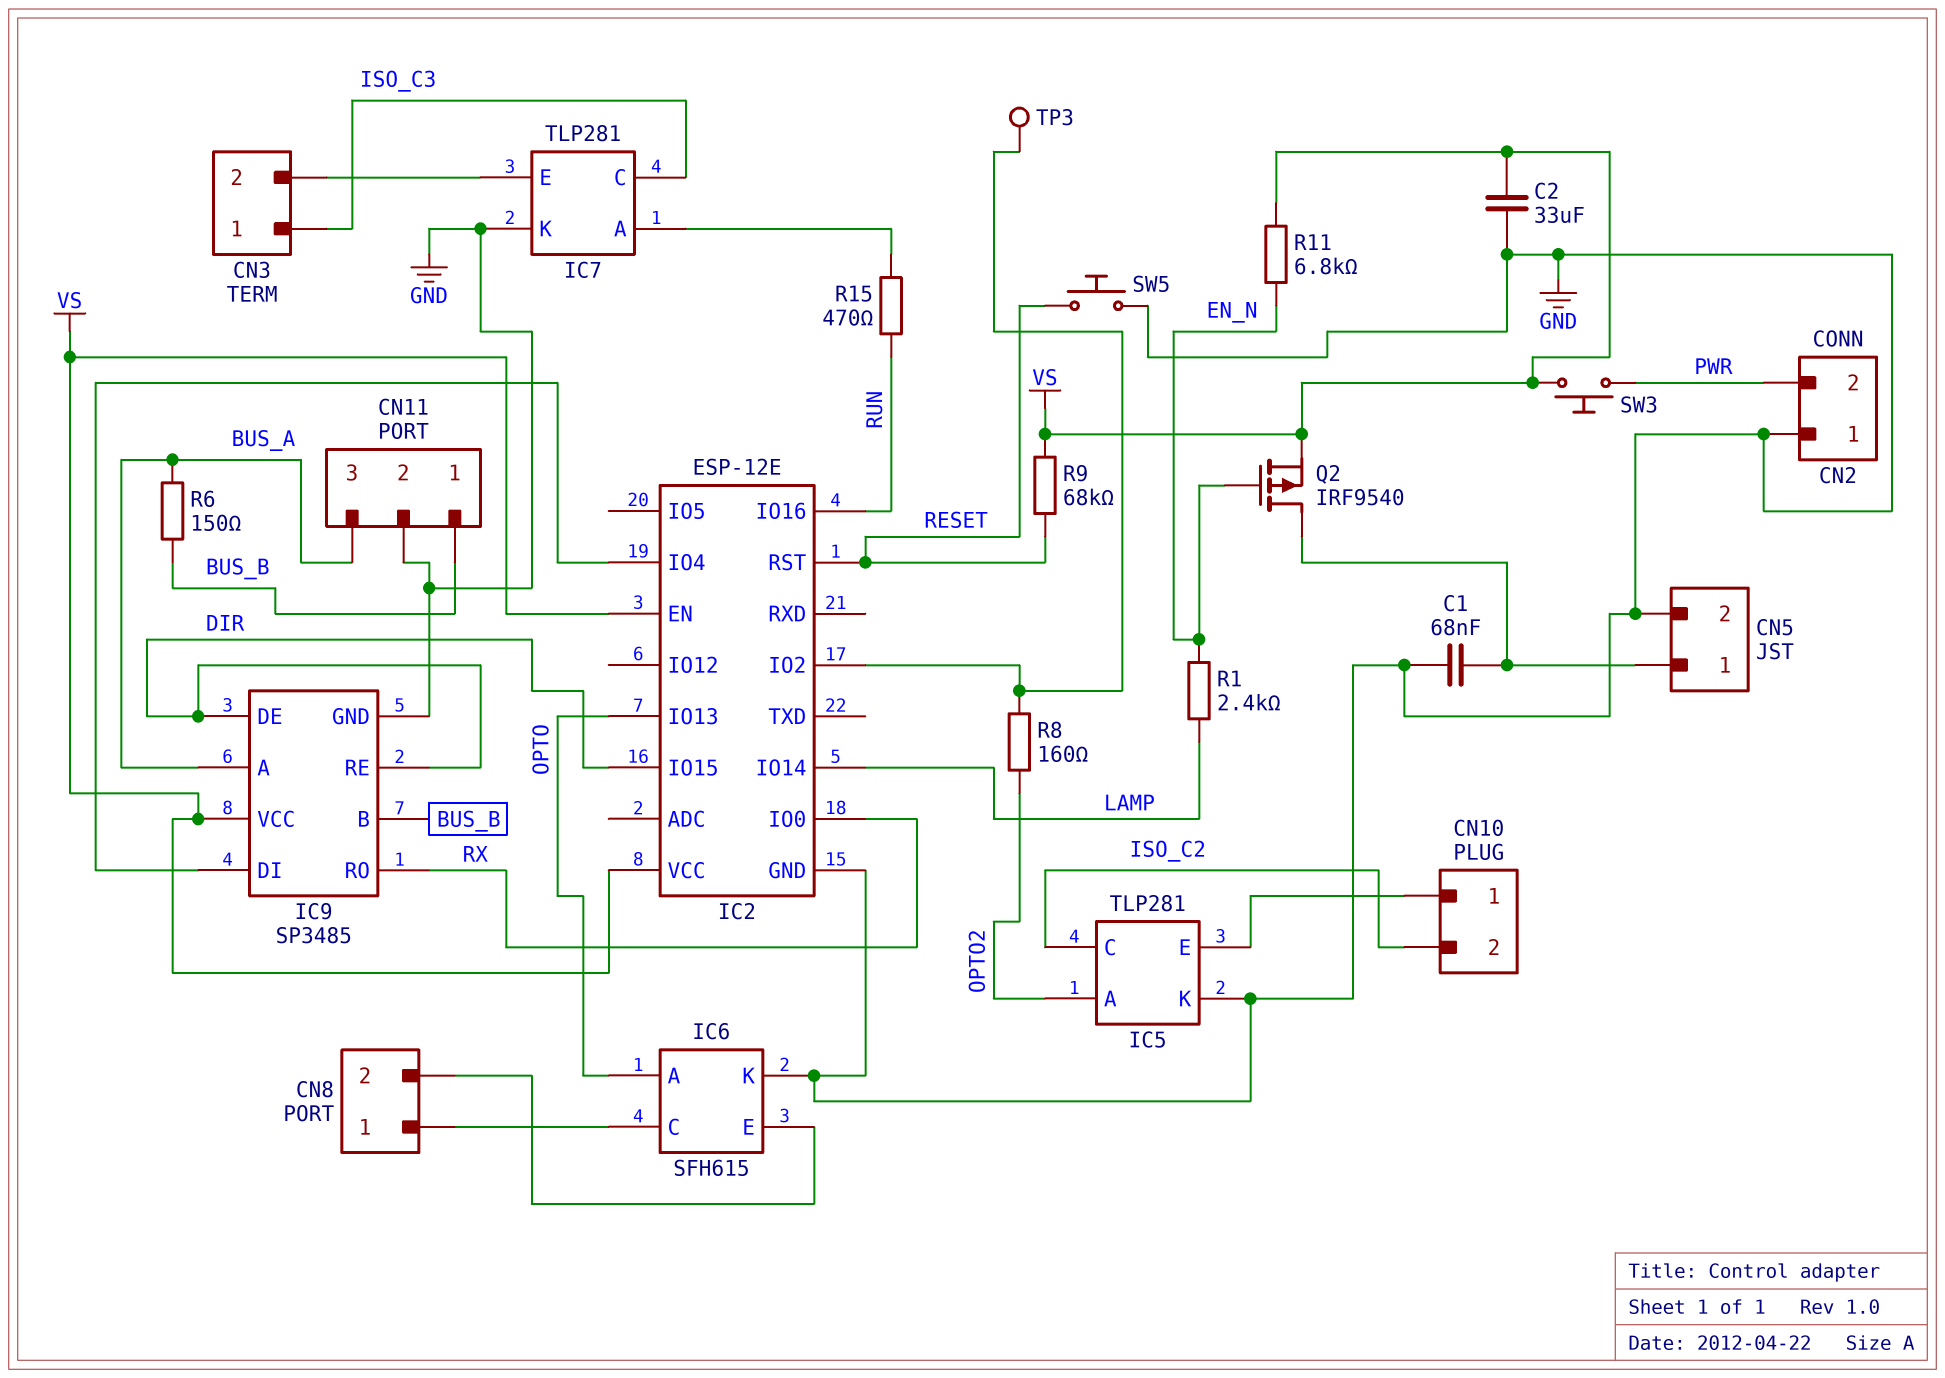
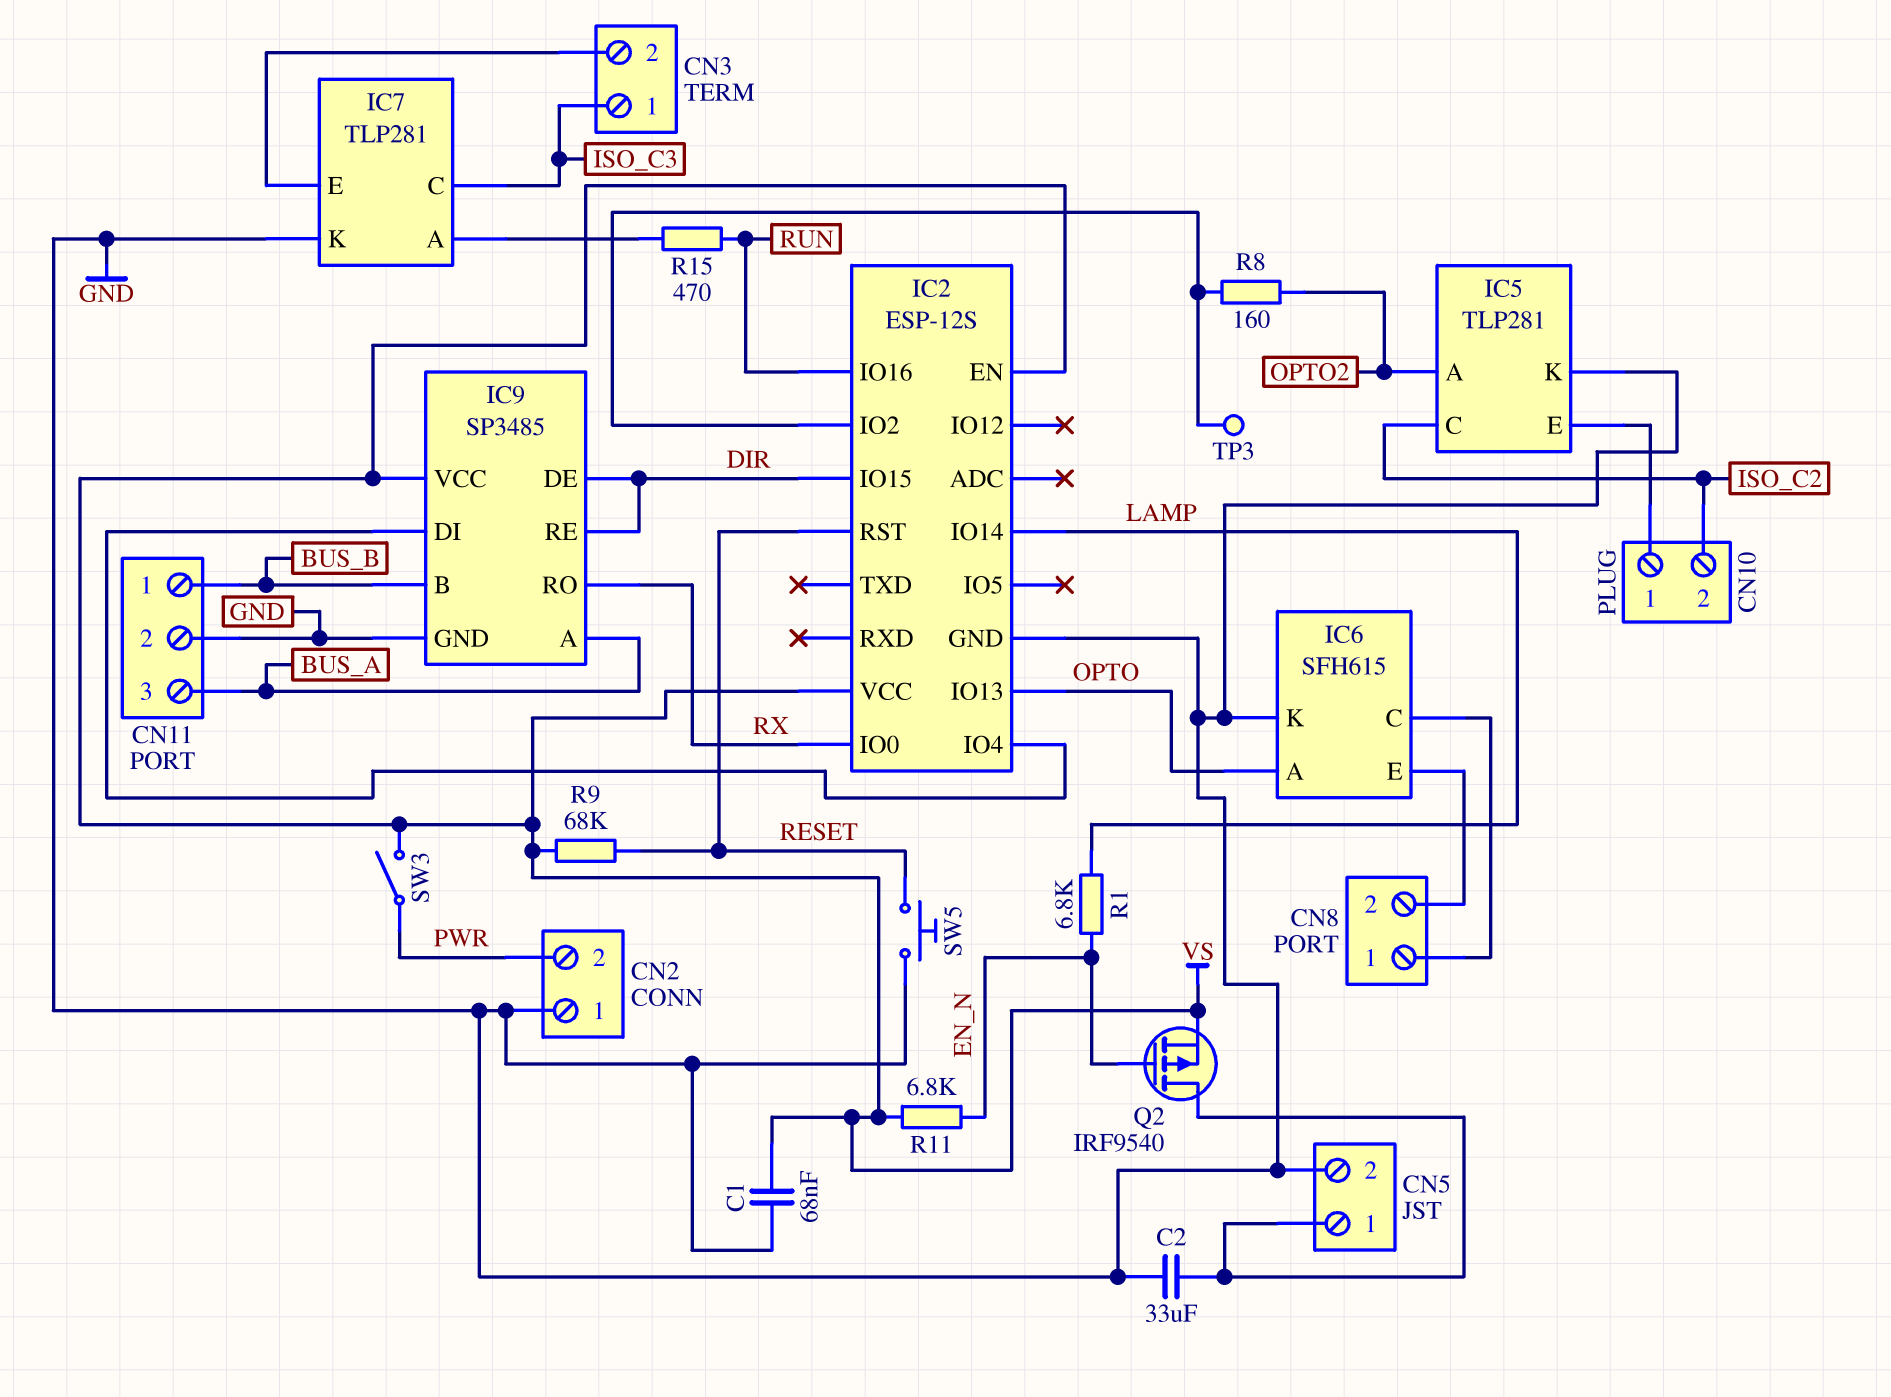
C1: 68nF (CN5/1, GND) -> 68nF (GND, VS)
C2: 33uF (GND, VS) -> 33uF (CN5/1, GND)
IC2: ESP-12E -> ESP-12S
R1: 2.4k (EN_N, LAMP) -> 6.8k (EN_N, LAMP)
R6: 150 (BUS_A, BUS_B) -> none
SW3: button (PWR, VS) -> switch (PWR, VS)

